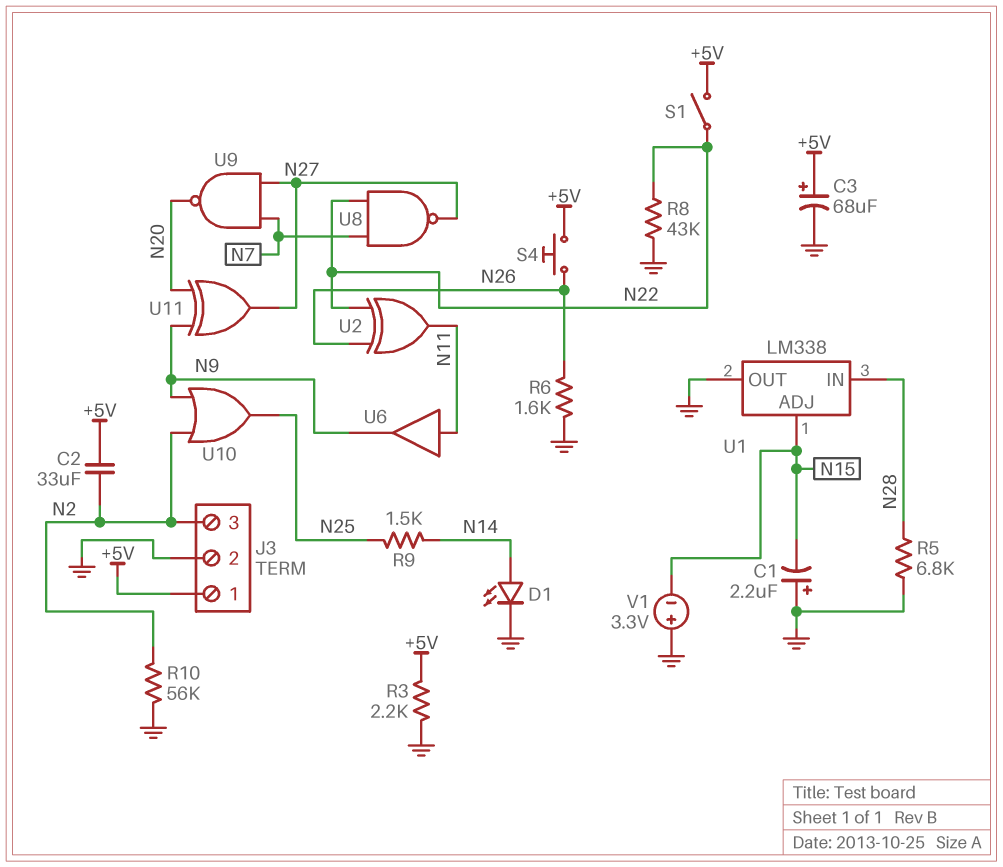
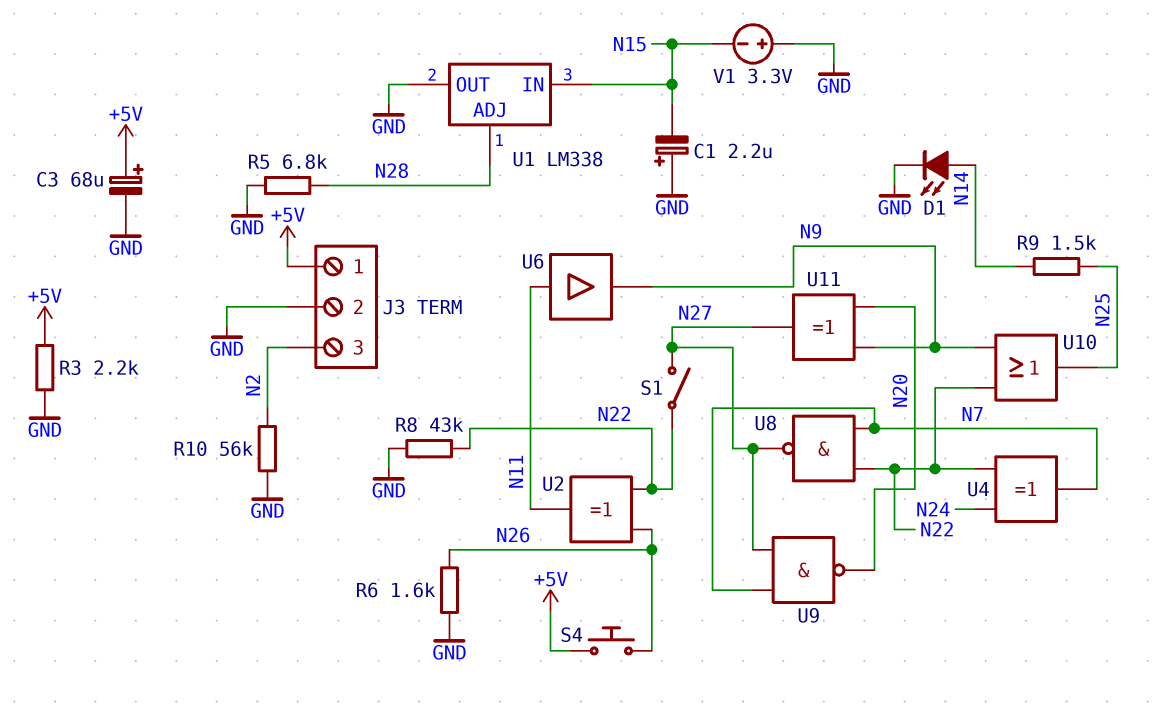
C2: 33uF (+5V, N2) -> none
S1: switch (+5V, N22) -> switch (N22, N27)
U1 pin ADJ: N15 -> N28
U1 pin IN: N28 -> N15
U4: none -> XOR (in N22, in N24, out N7)
U10: OR (in N2, in N9, out N25) -> OR (in N9, in N22, out N25)

